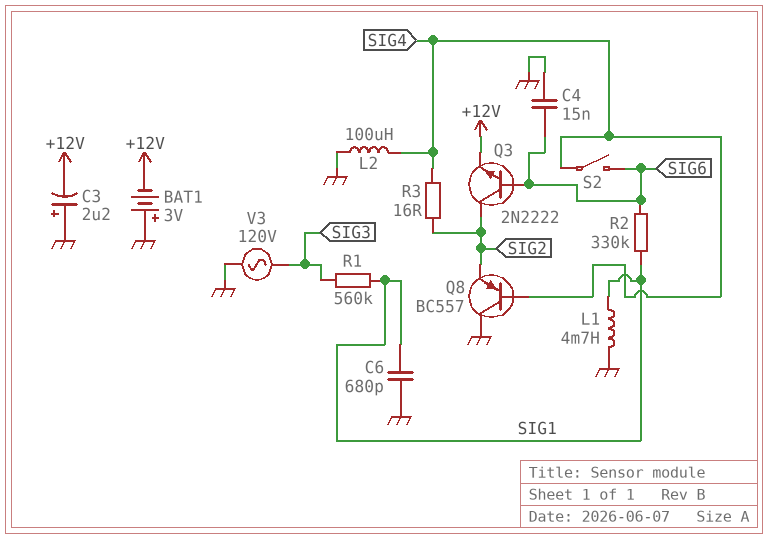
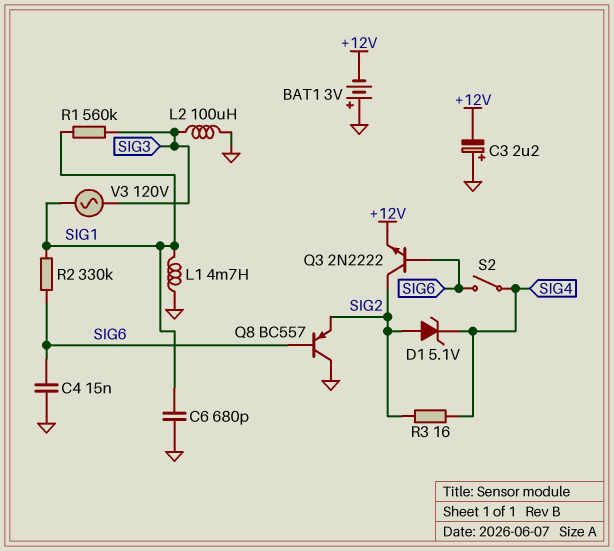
D1: none -> zener 5.1V (A SIG2, K SIG4)
L2: 100uH (GND, SIG4) -> 100uH (GND, SIG3)
Q8: PNP BC557 (B SIG4, C GND, E SIG2) -> PNP BC557 (B SIG6, C GND, E SIG2)
V3: AC 120V (GND, SIG3) -> AC 120V (SIG1, SIG3)

